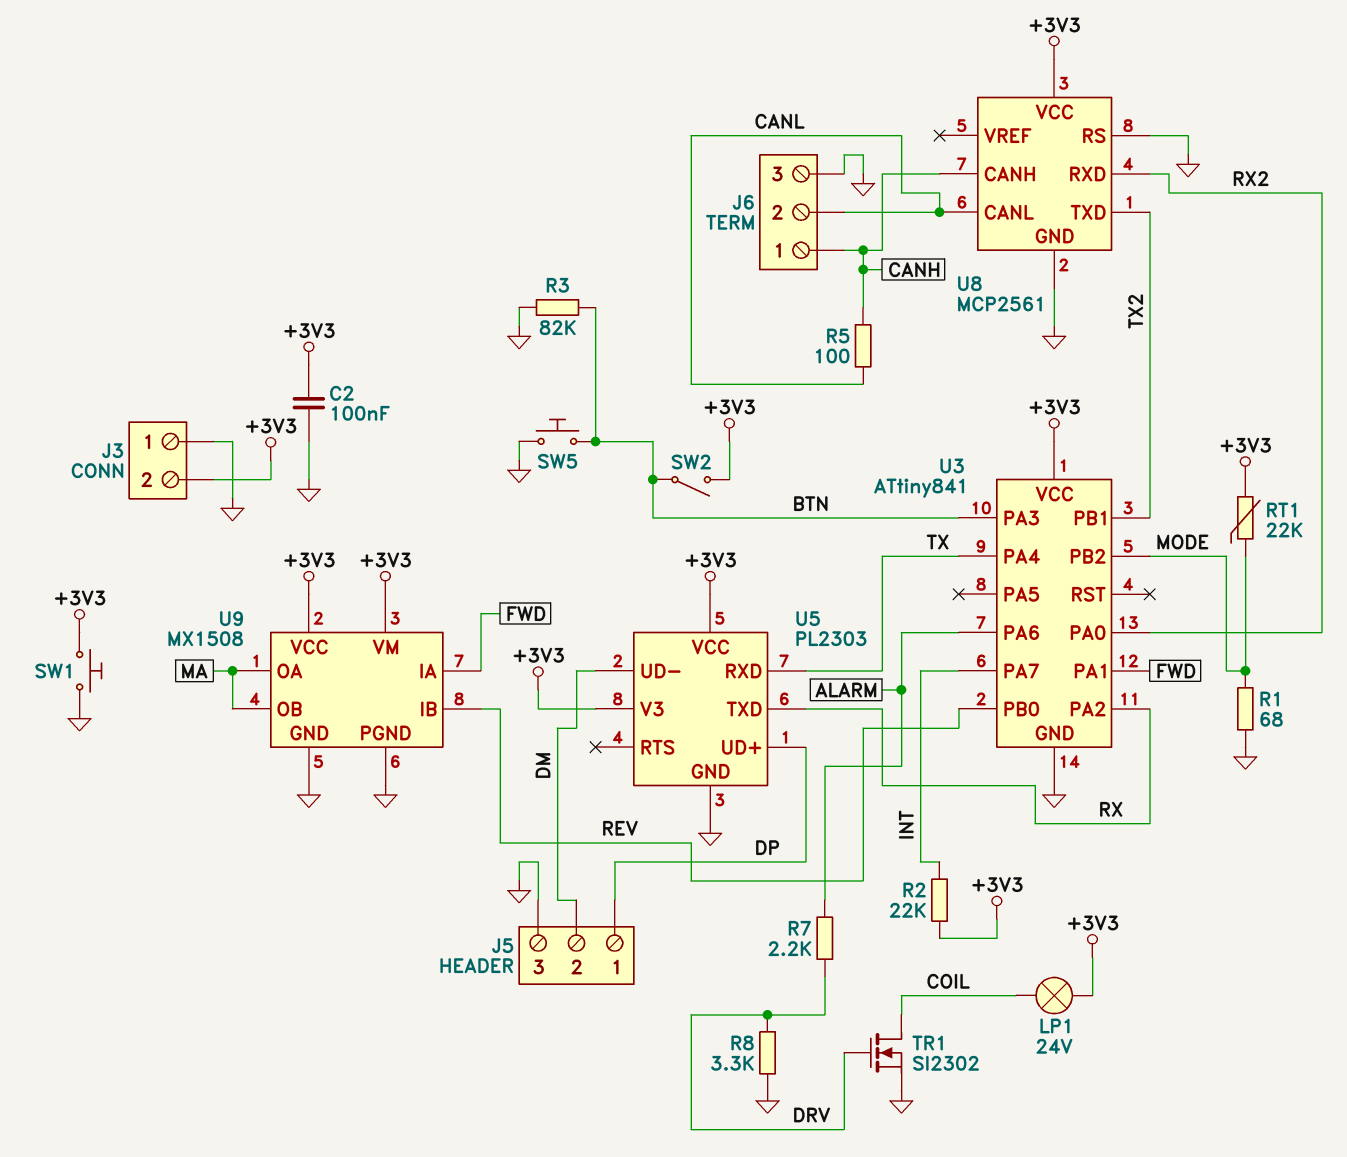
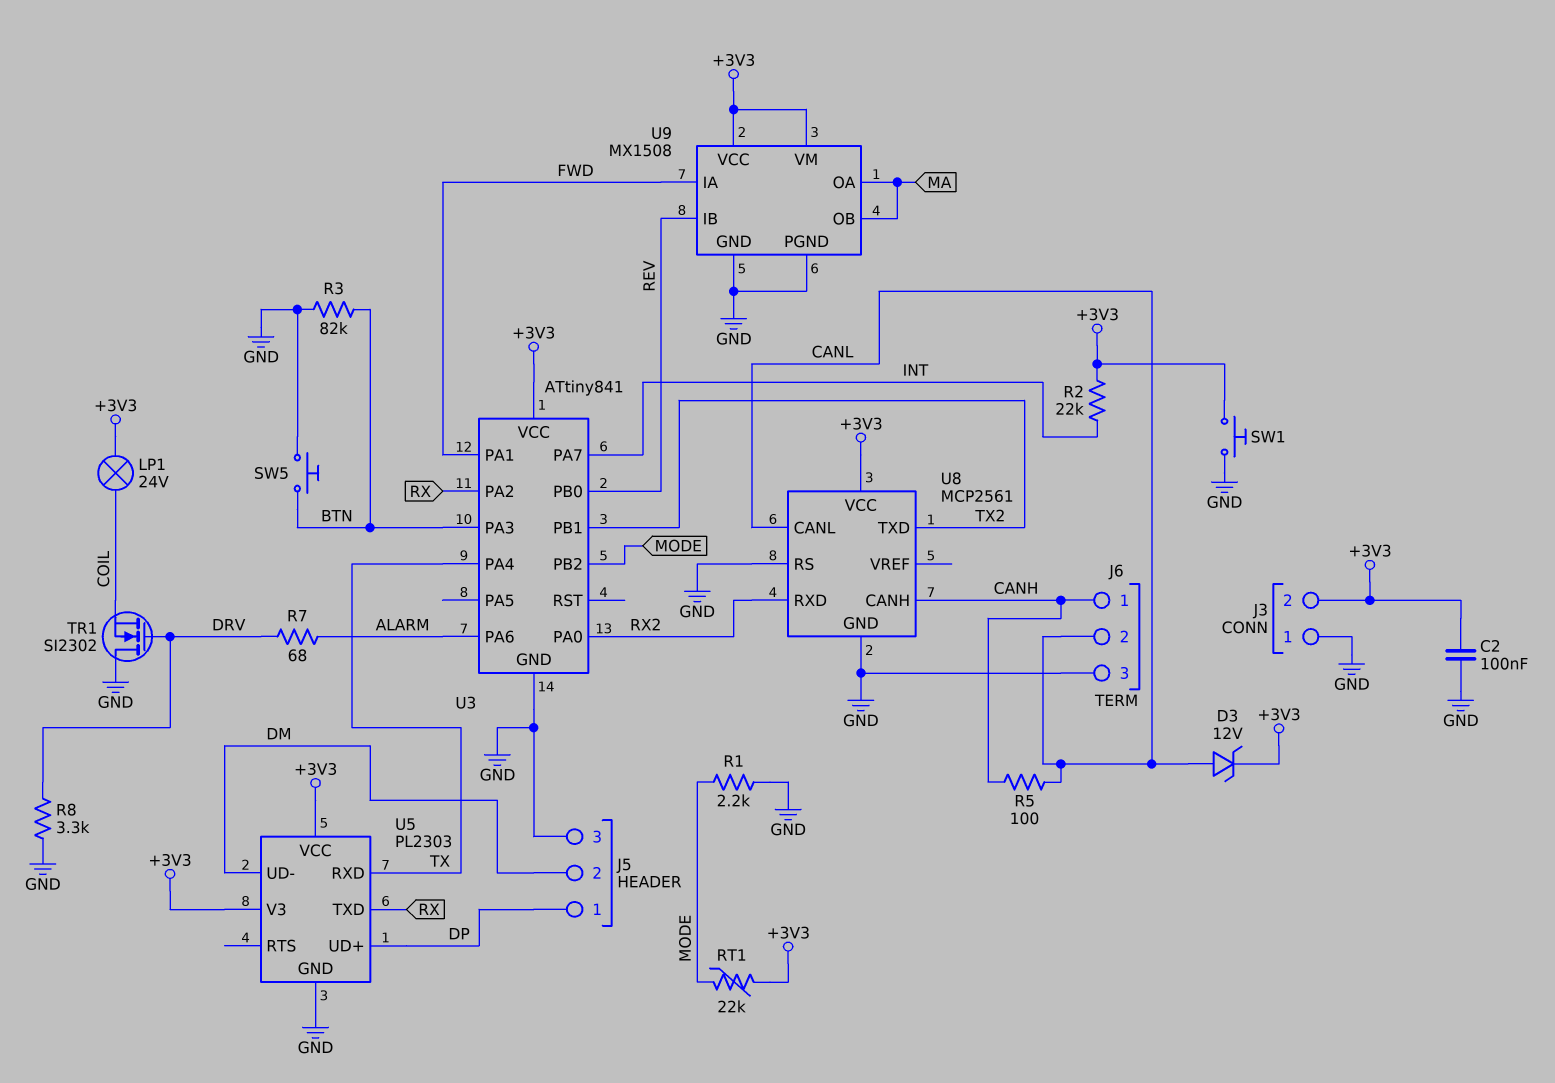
D3: none -> zener 12V (A CANL, K +3V3)
R1: 68 (GND, MODE) -> 2.2k (GND, MODE)
R7: 2.2k (ALARM, DRV) -> 68 (ALARM, DRV)
SW2: switch (+3V3, BTN) -> none
TR1: NMOS SI2302 (G DRV, D COIL, S GND) -> NMOS SI2302 (G DRV, D GND, S COIL)

